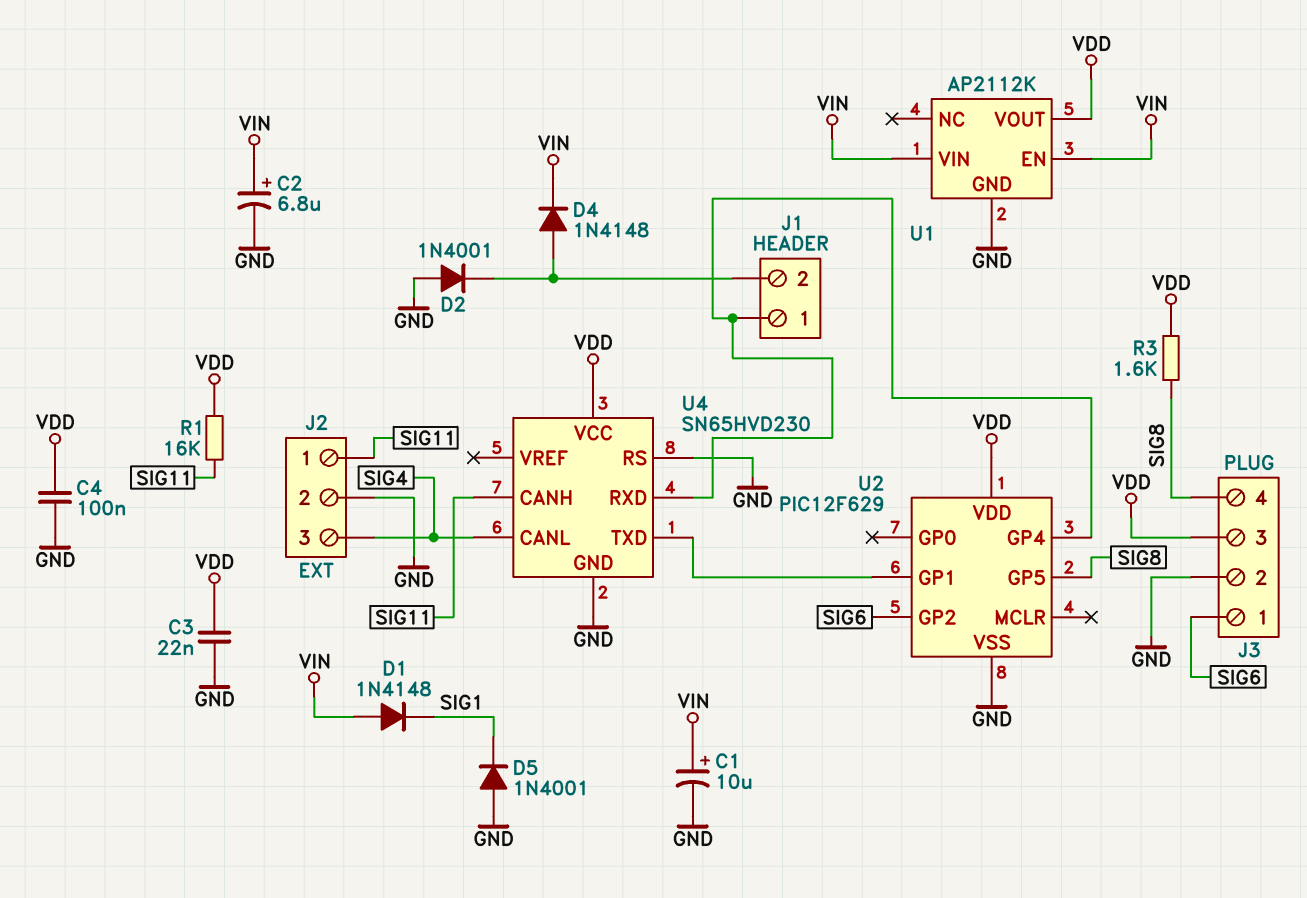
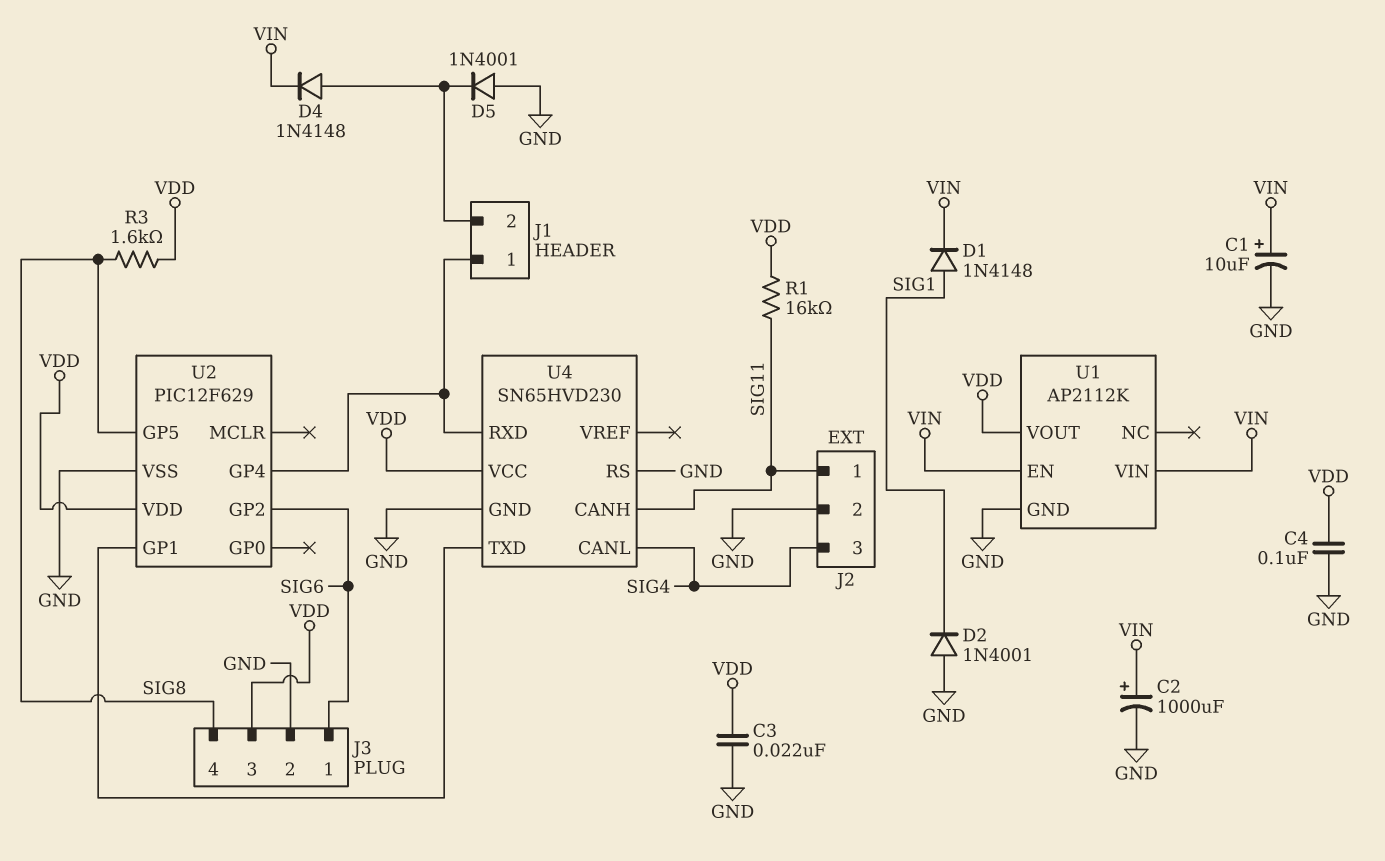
C2: 6.8uF (plus VIN, minus GND) -> 1000uF (plus VIN, minus GND)
D1: diode 1N4148 (A VIN, K SIG1) -> diode 1N4148 (A SIG1, K VIN)
D2: diode 1N4001 (A GND, K J1/2) -> diode 1N4001 (A GND, K SIG1)
D5: diode 1N4001 (A GND, K SIG1) -> diode 1N4001 (A GND, K J1/2)

